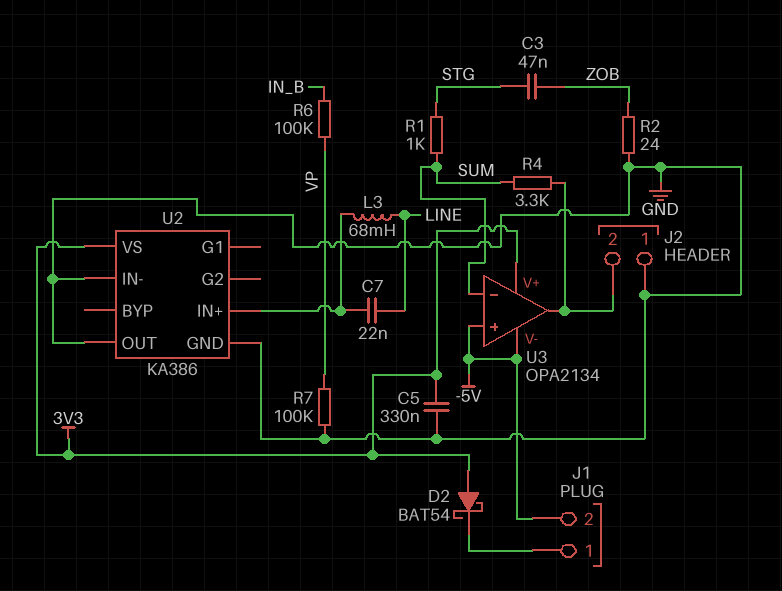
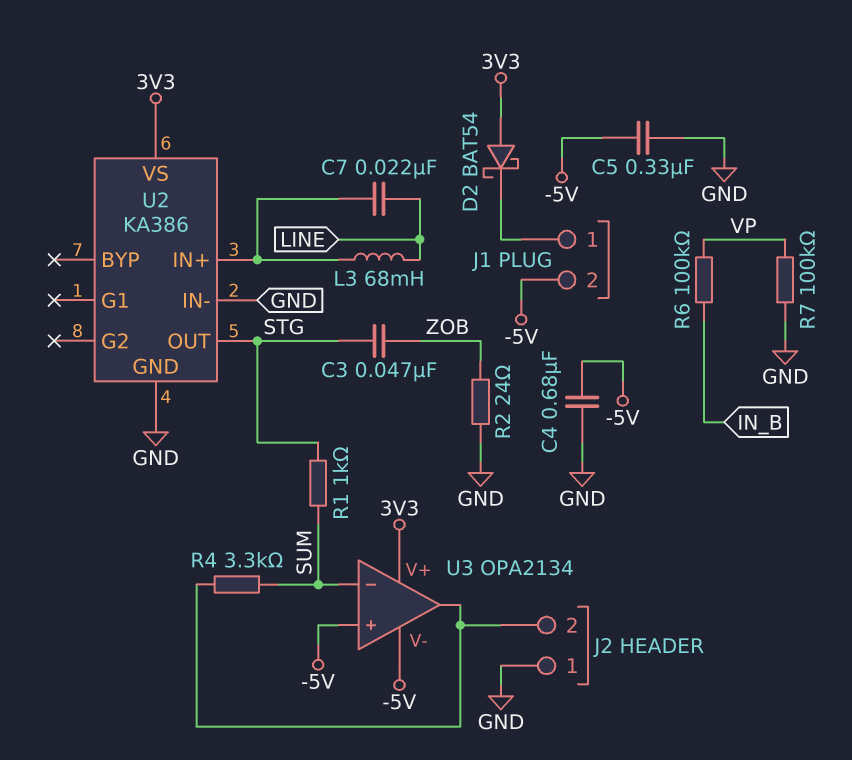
C4: none -> 680nF (-5V, GND)
C5: 330nF (3V3, GND) -> 330nF (-5V, GND)
U2 pin OUT: GND -> STG

